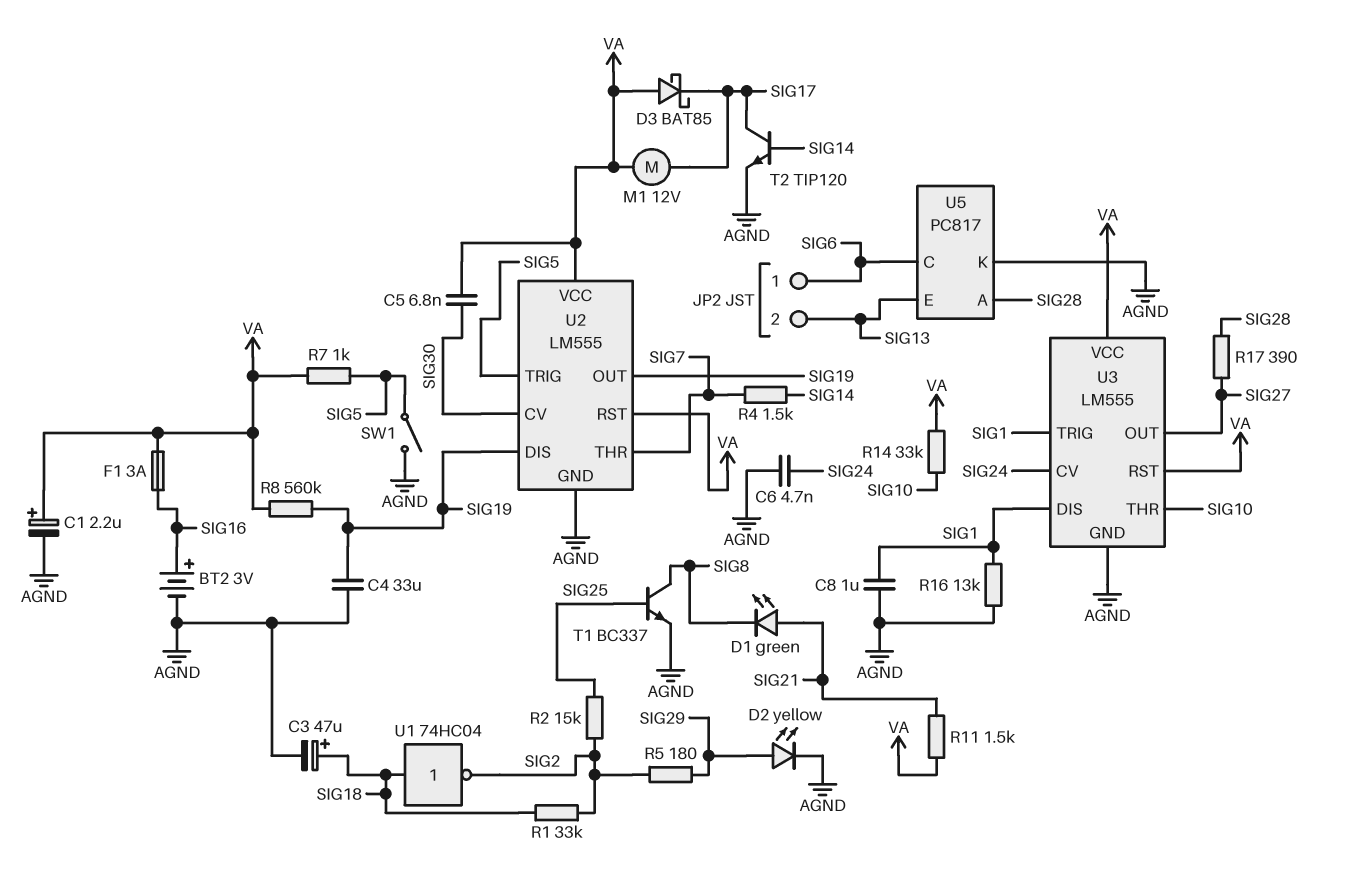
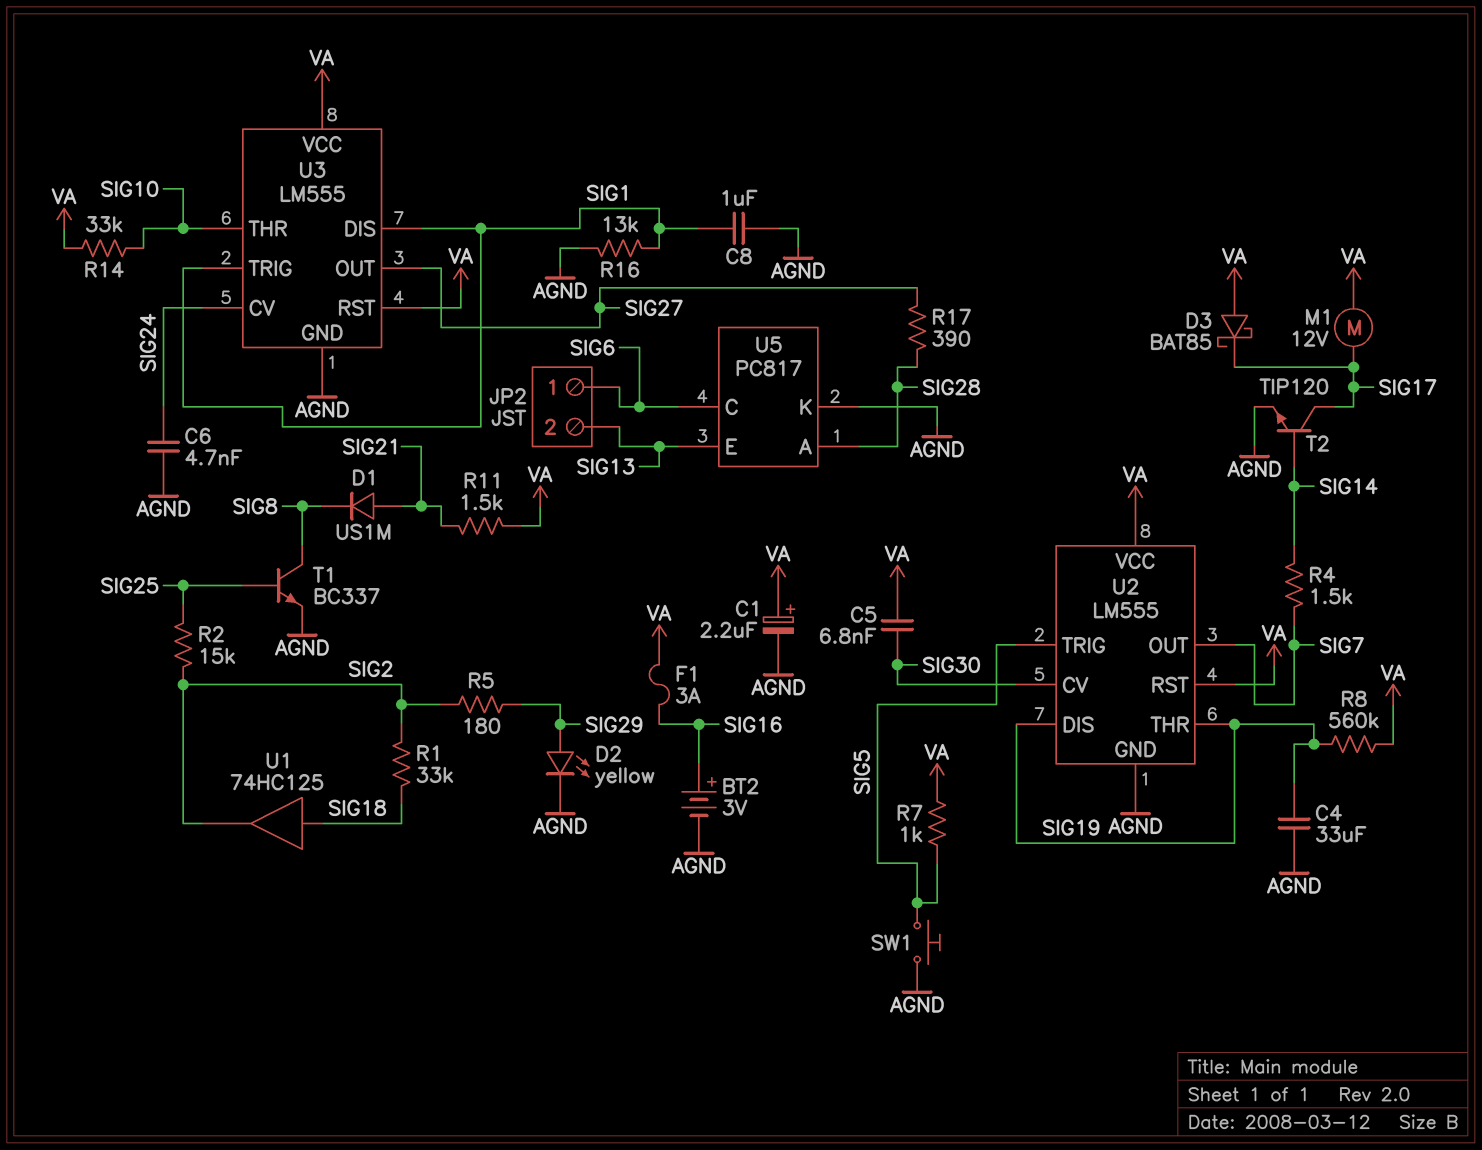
C3: 47uF (plus SIG18, minus AGND) -> none
D1: LED green (A SIG21, K SIG8) -> diode US1M (A SIG21, K SIG8)
SW1: switch (AGND, SIG5) -> button (AGND, SIG5)
U1: NOT 74HC04 (in SIG18, out SIG2) -> buffer 74HC125 (in SIG18, out SIG2)
U2 pin OUT: SIG19 -> SIG7
U2 pin THR: SIG7 -> SIG19

